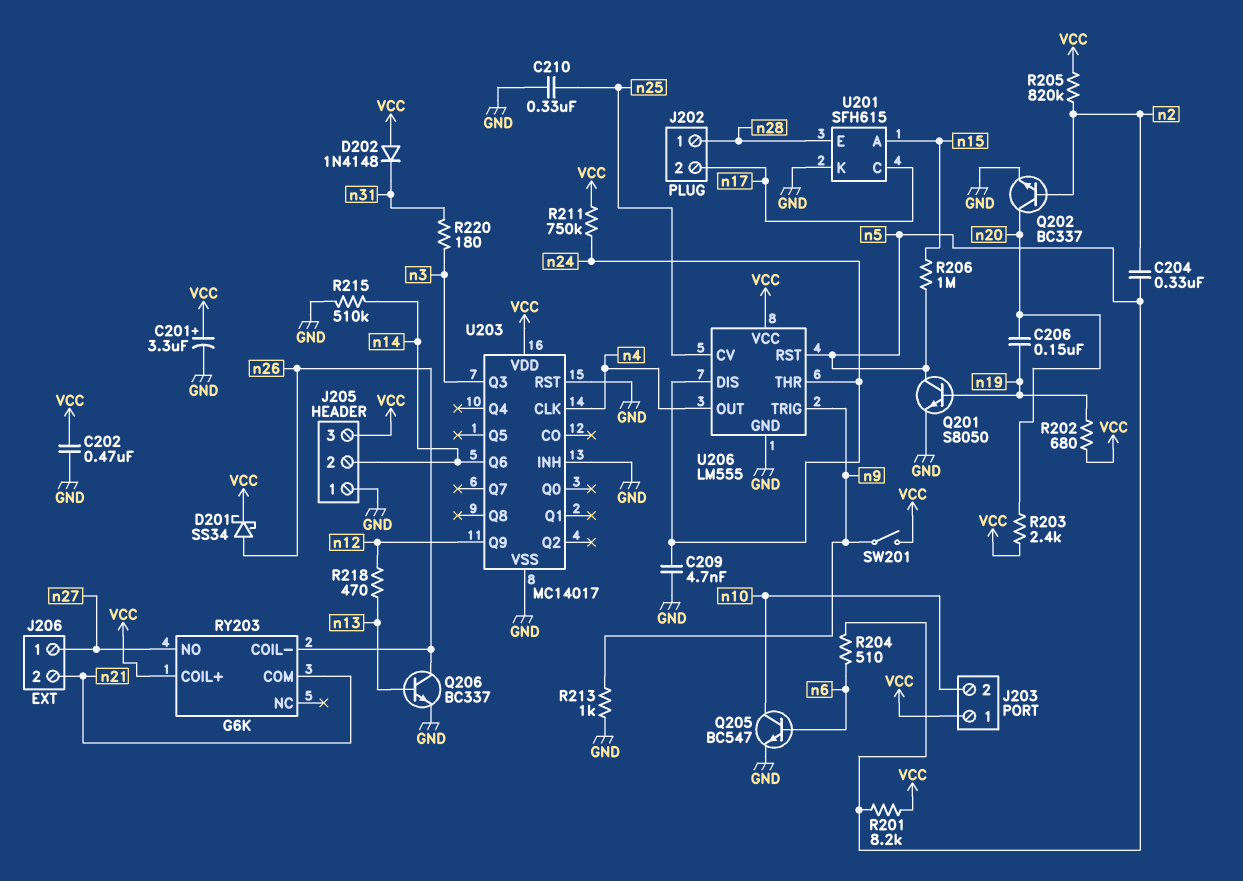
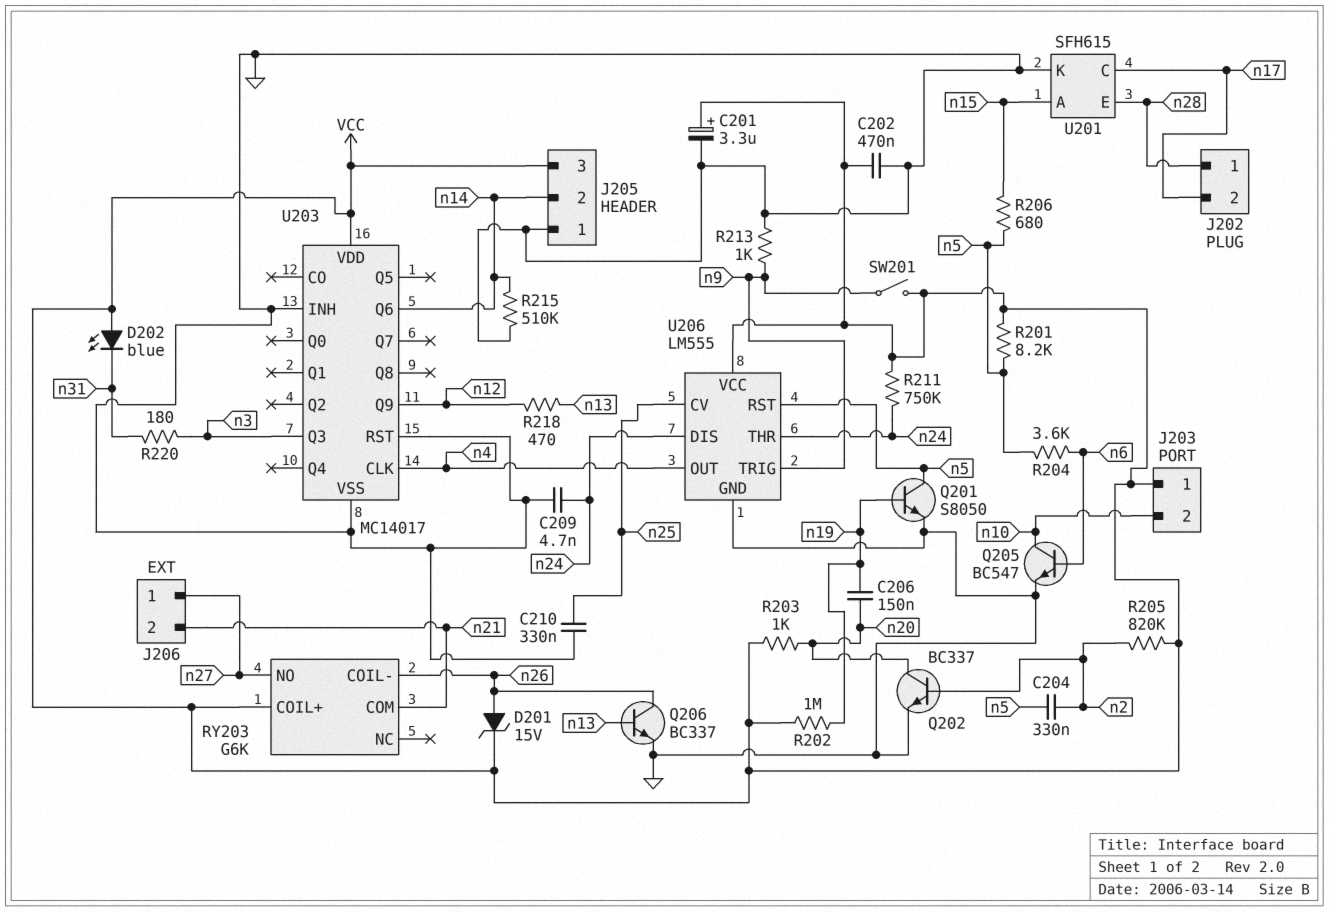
D201: schottky SS34 (A n26, K VCC) -> zener 15V (A n26, K VCC)
D202: diode 1N4148 (A VCC, K n31) -> LED blue (A VCC, K n31)
R202: 680 (VCC, n19) -> 1M (VCC, n19)
R203: 2.4k (VCC, n20) -> 1k (VCC, n20)
R204: 510 (n5, n6) -> 3.6k (n5, n6)
R206: 1M (n5, n15) -> 680 (n5, n15)

